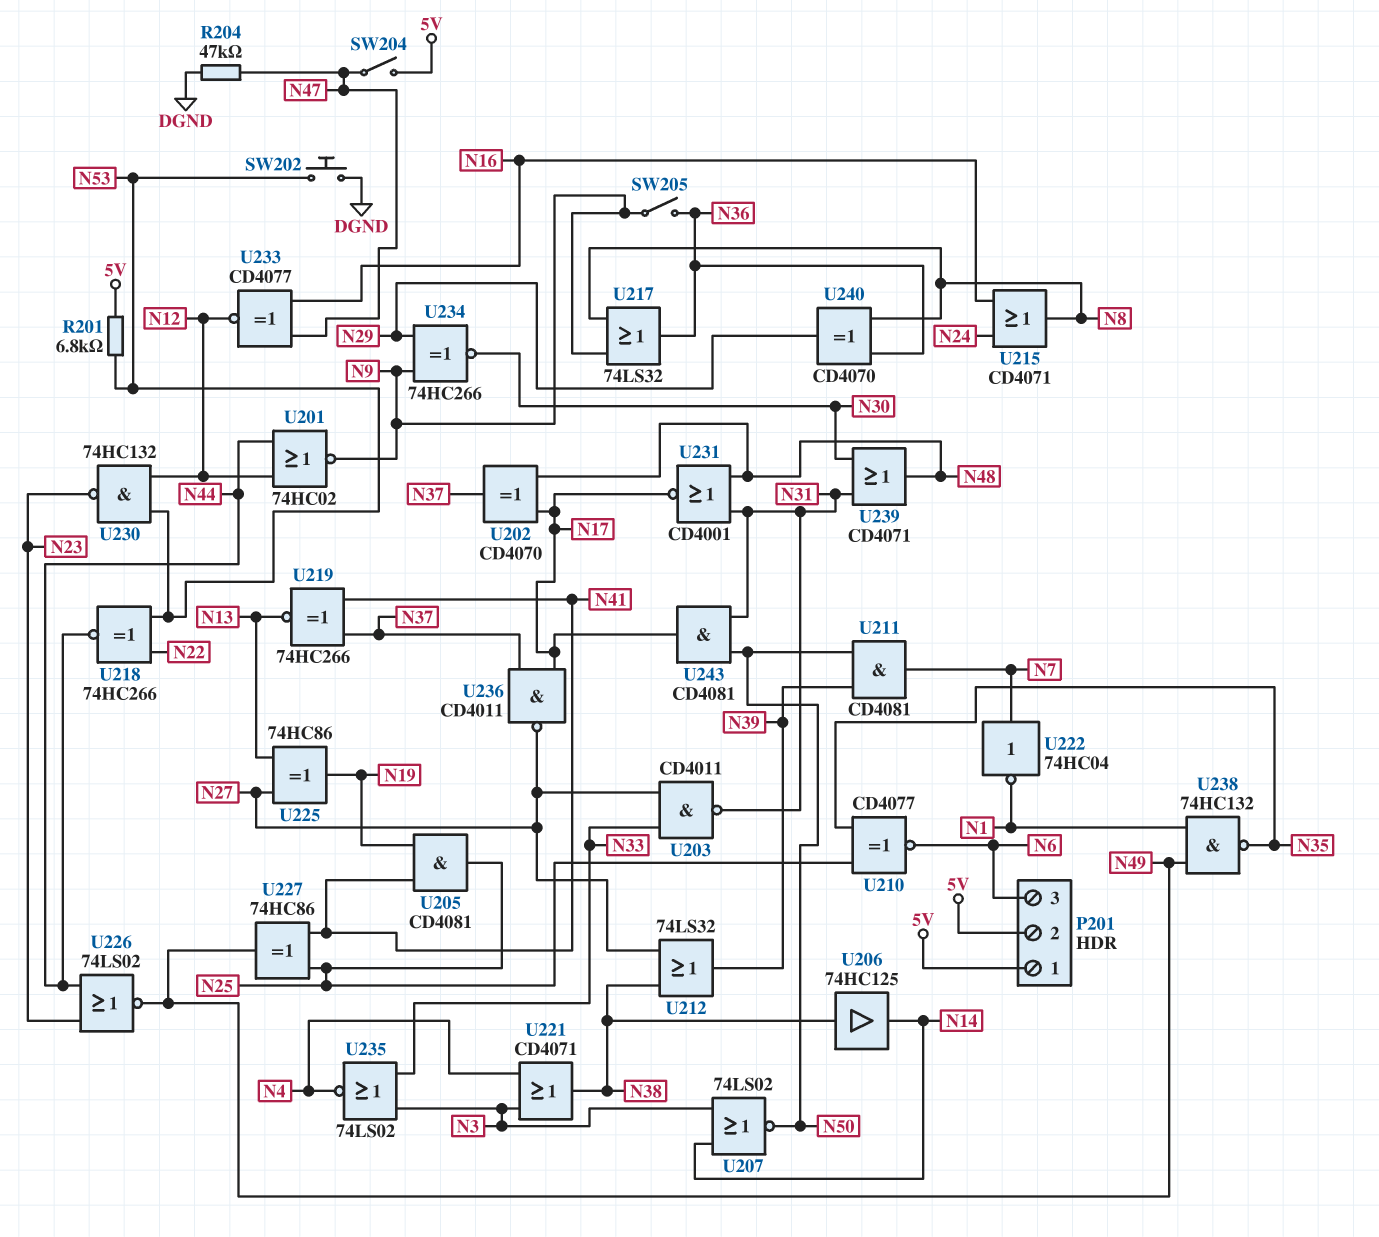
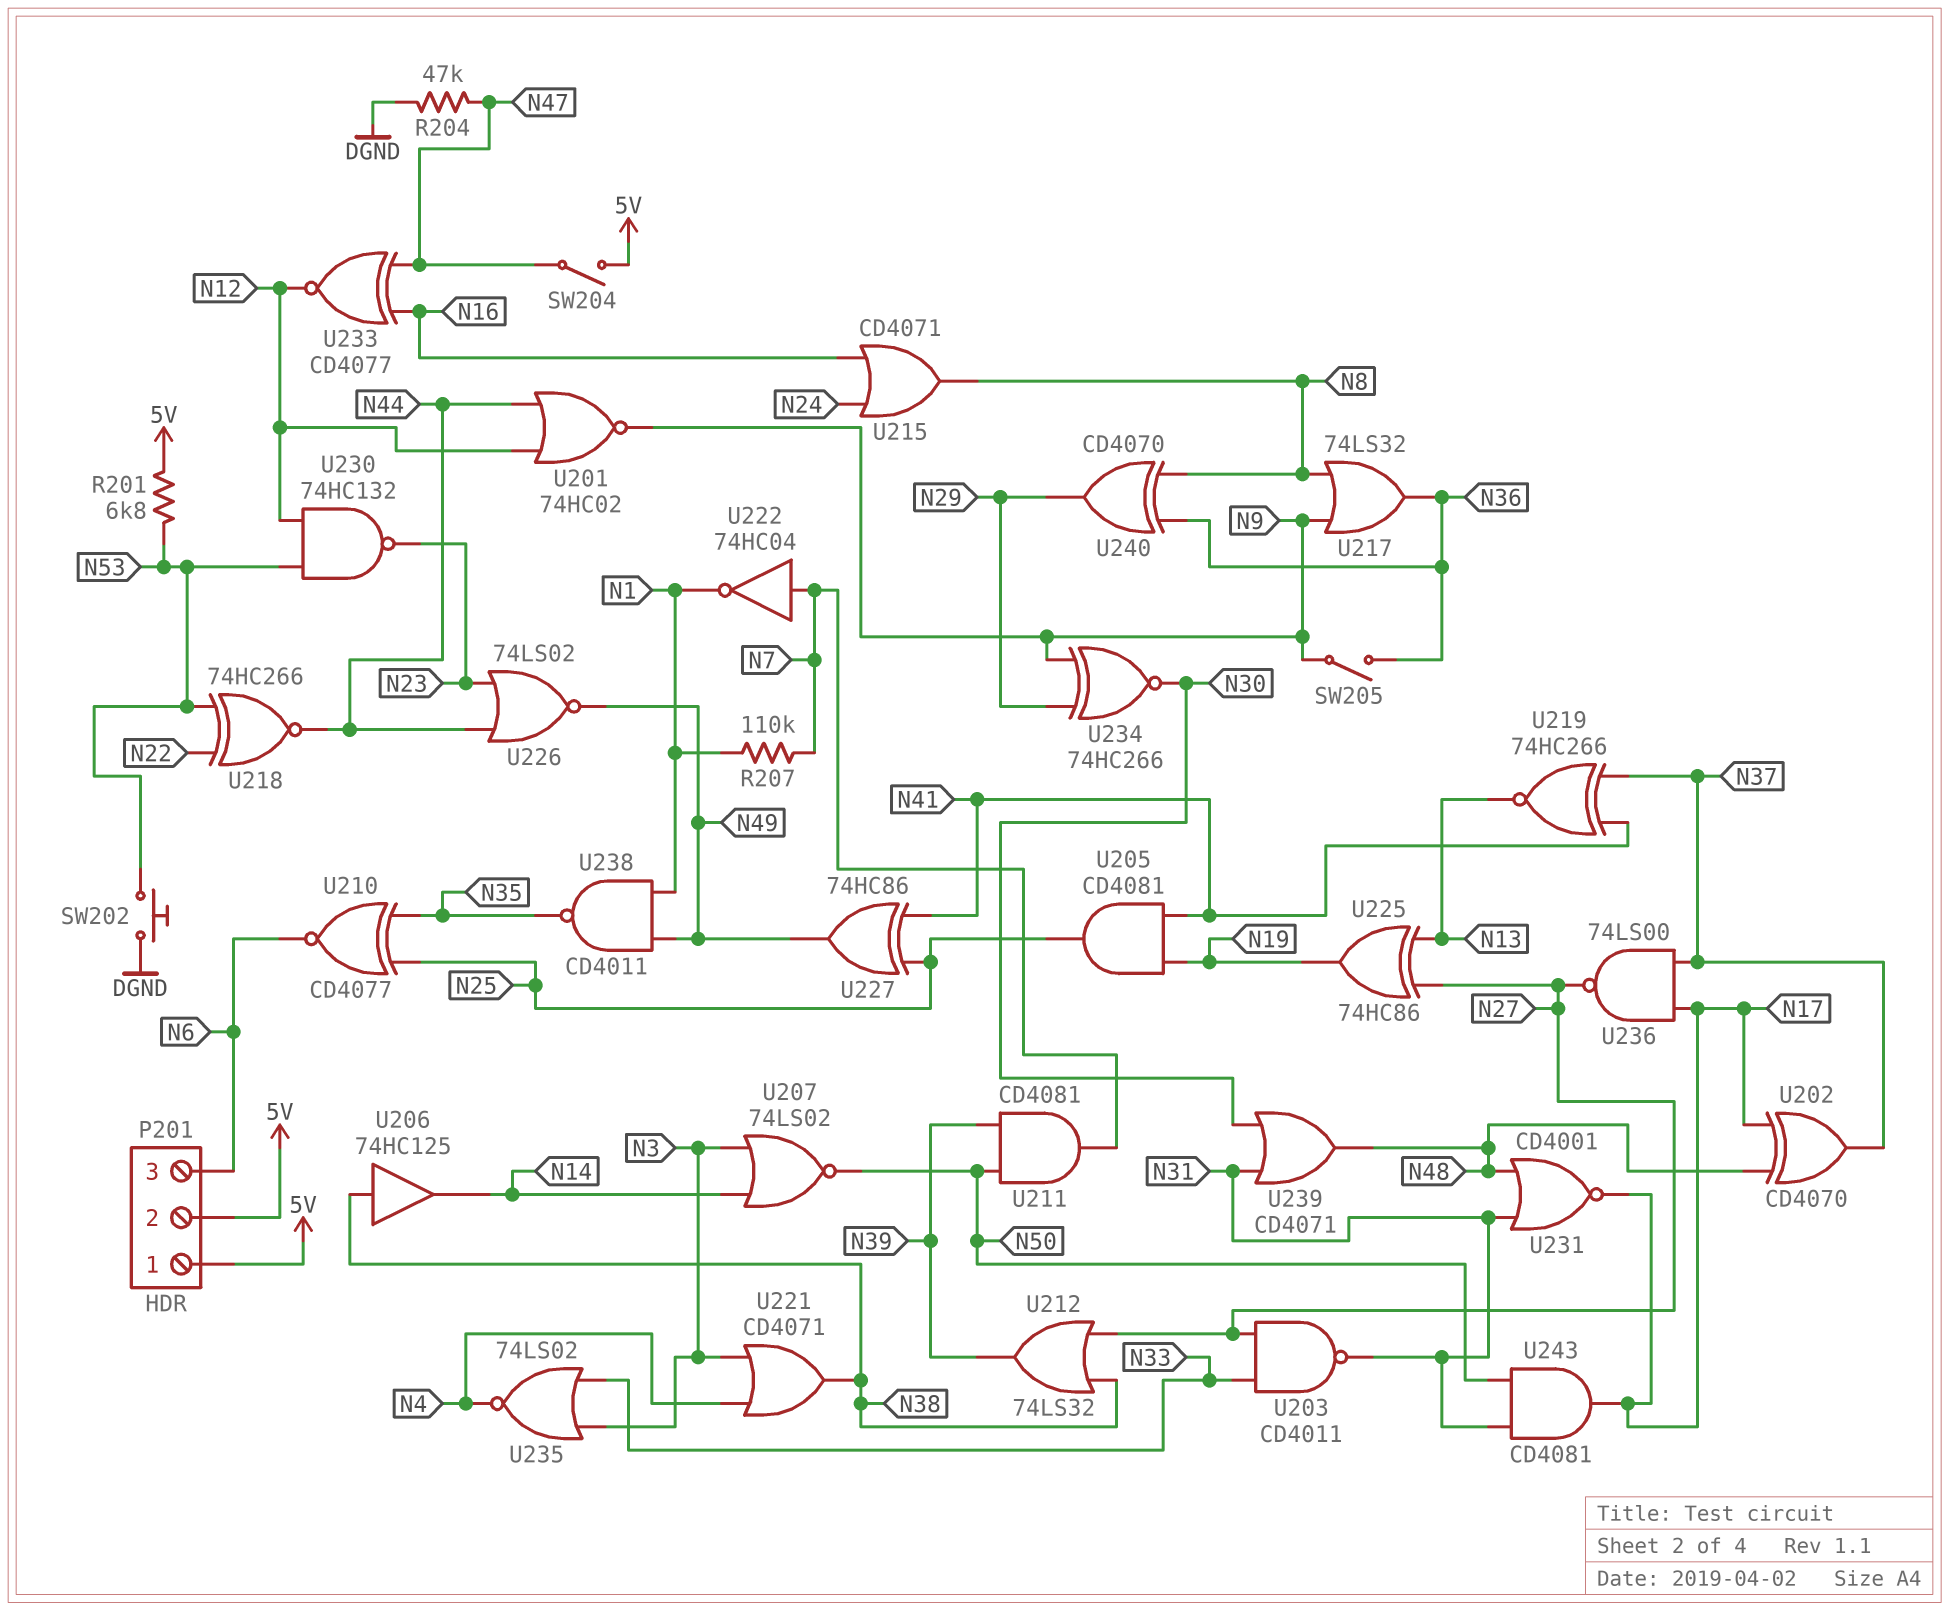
R207: none -> 110k (N1, N7)
U236: NAND CD4011 (in N17, in N37, out N27) -> NAND 74LS00 (in N17, in N37, out N27)
U238: NAND 74HC132 (in N1, in N49, out N35) -> NAND CD4011 (in N1, in N49, out N35)

